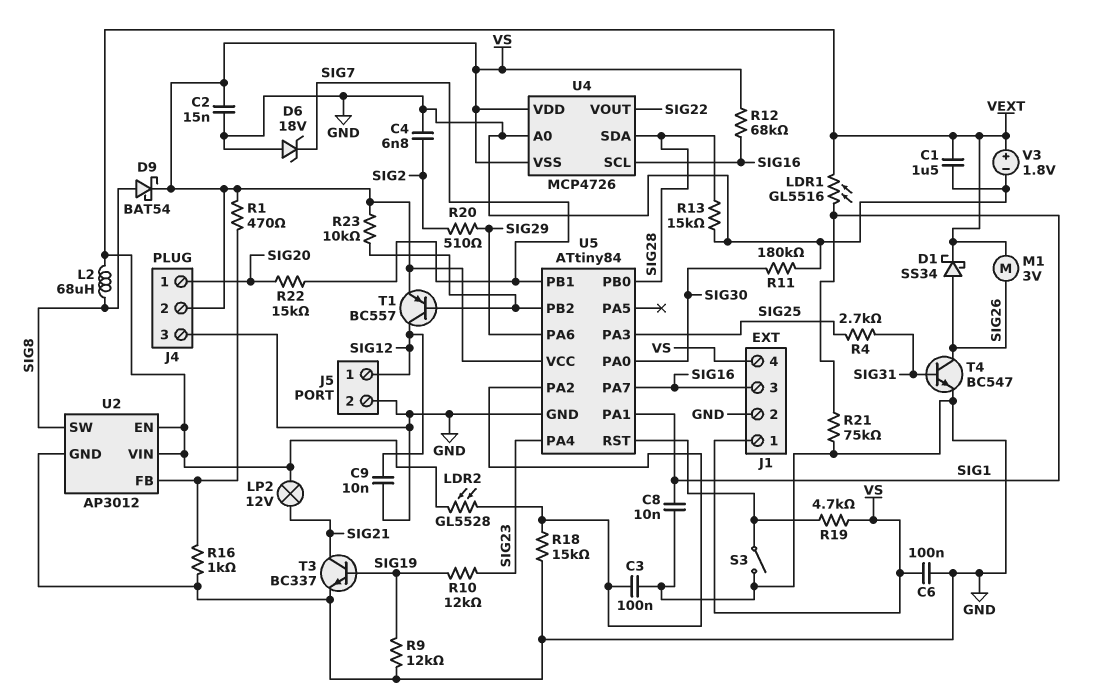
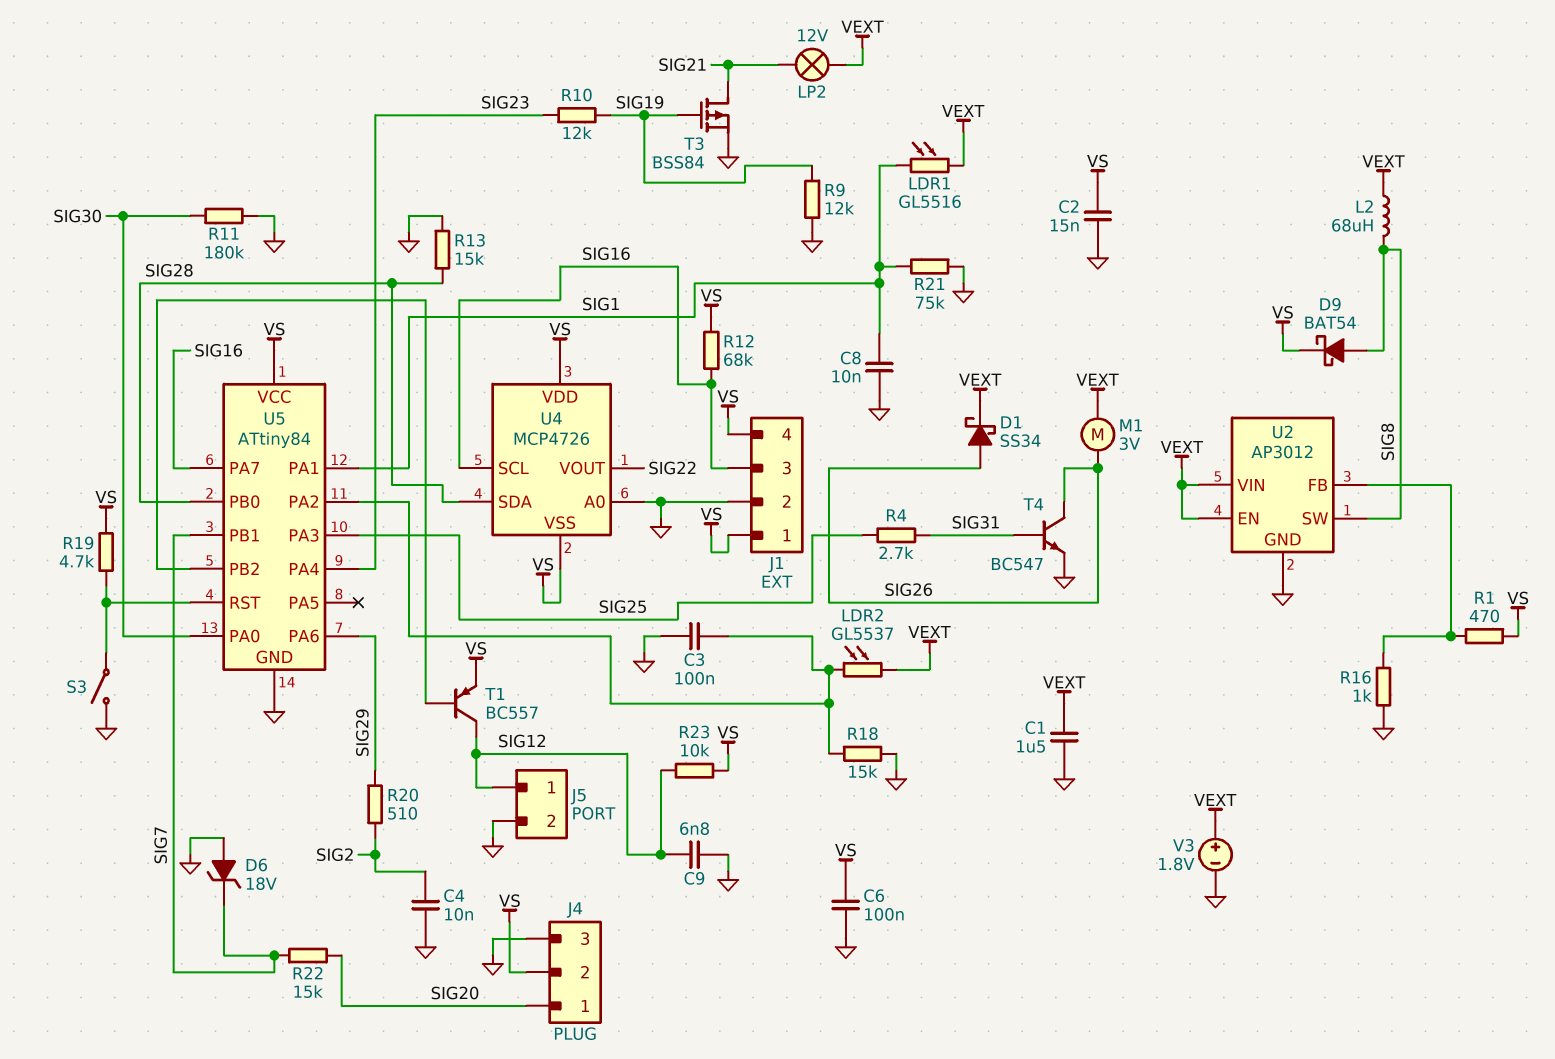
C4: 6.8nF (GND, SIG2) -> 10nF (GND, SIG2)
C9: 10nF (GND, SIG12) -> 6.8nF (GND, SIG12)
LDR2: GL5528 (U5/PA2, VEXT) -> GL5537 (U5/PA2, VEXT)
R23: 10k (U5/PB2, VS) -> 10k (SIG12, VS)
T3: NPN BC337 (B SIG19, C SIG21, E GND) -> PMOS BSS84 (G SIG19, D SIG21, S GND)

